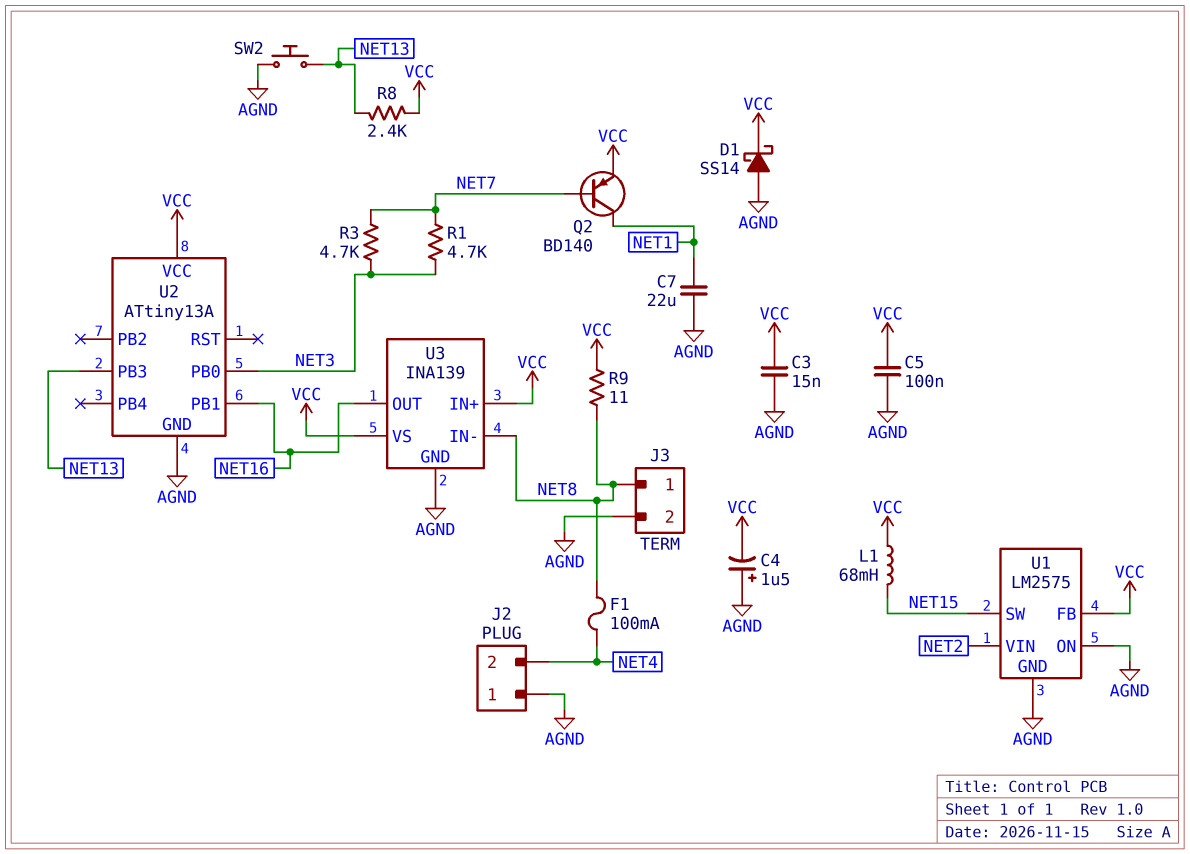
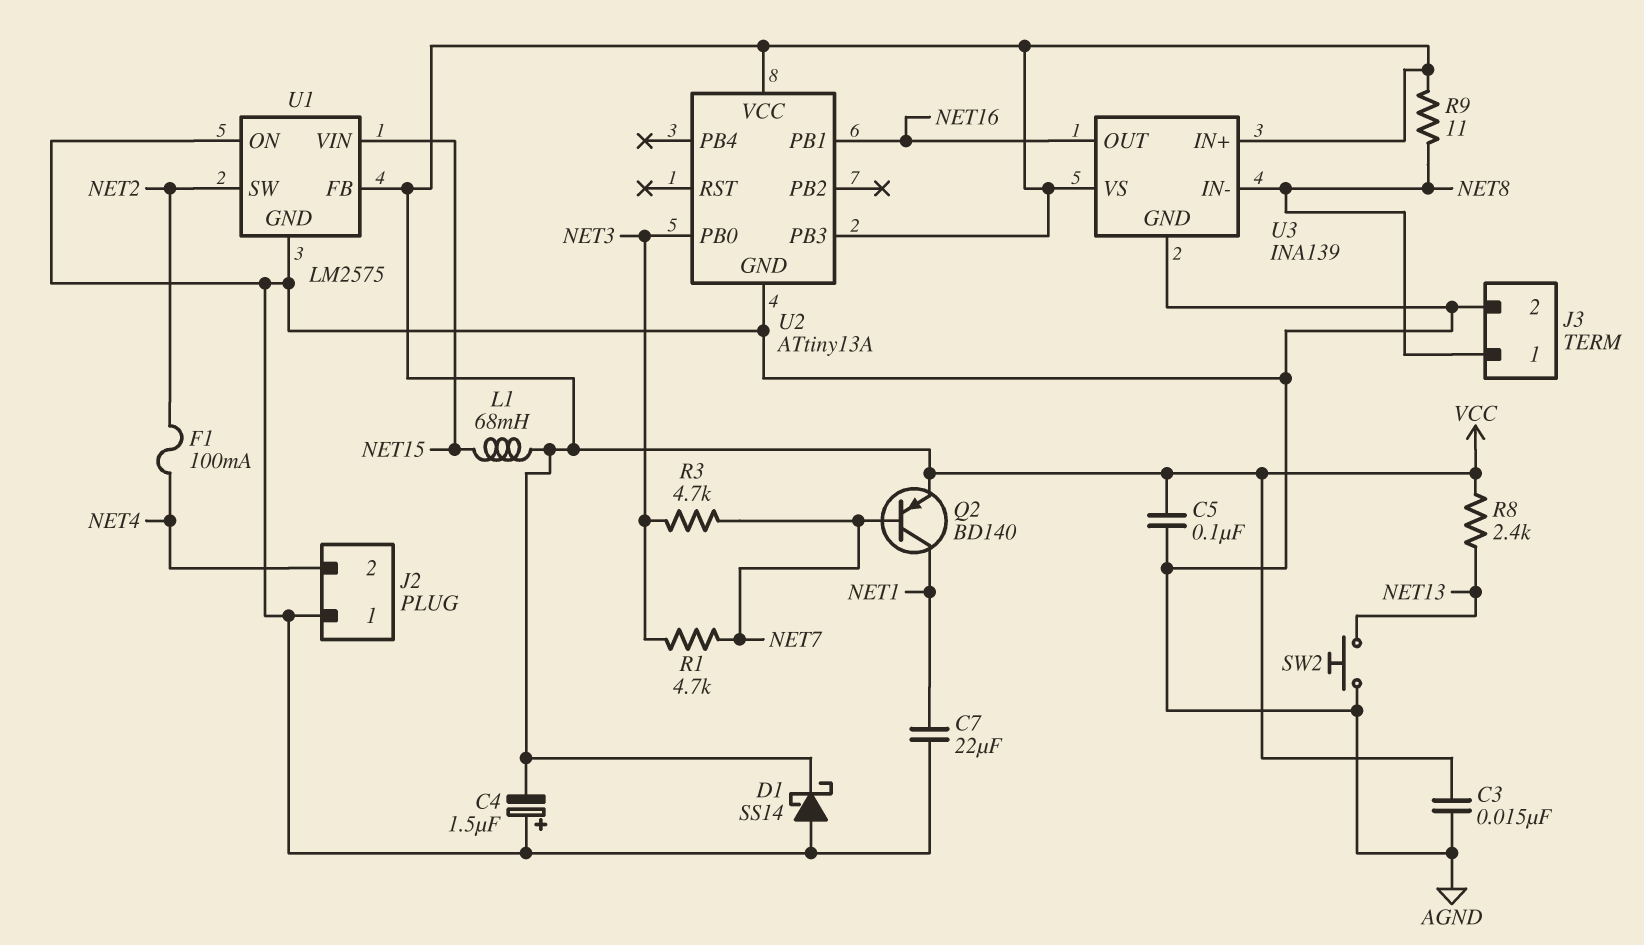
F1: 100mA (NET4, NET8) -> 100mA (NET2, NET4)
U1 pin SW: NET15 -> NET2
U1 pin VIN: NET2 -> NET15
U2 pin PB3: NET13 -> VCC

